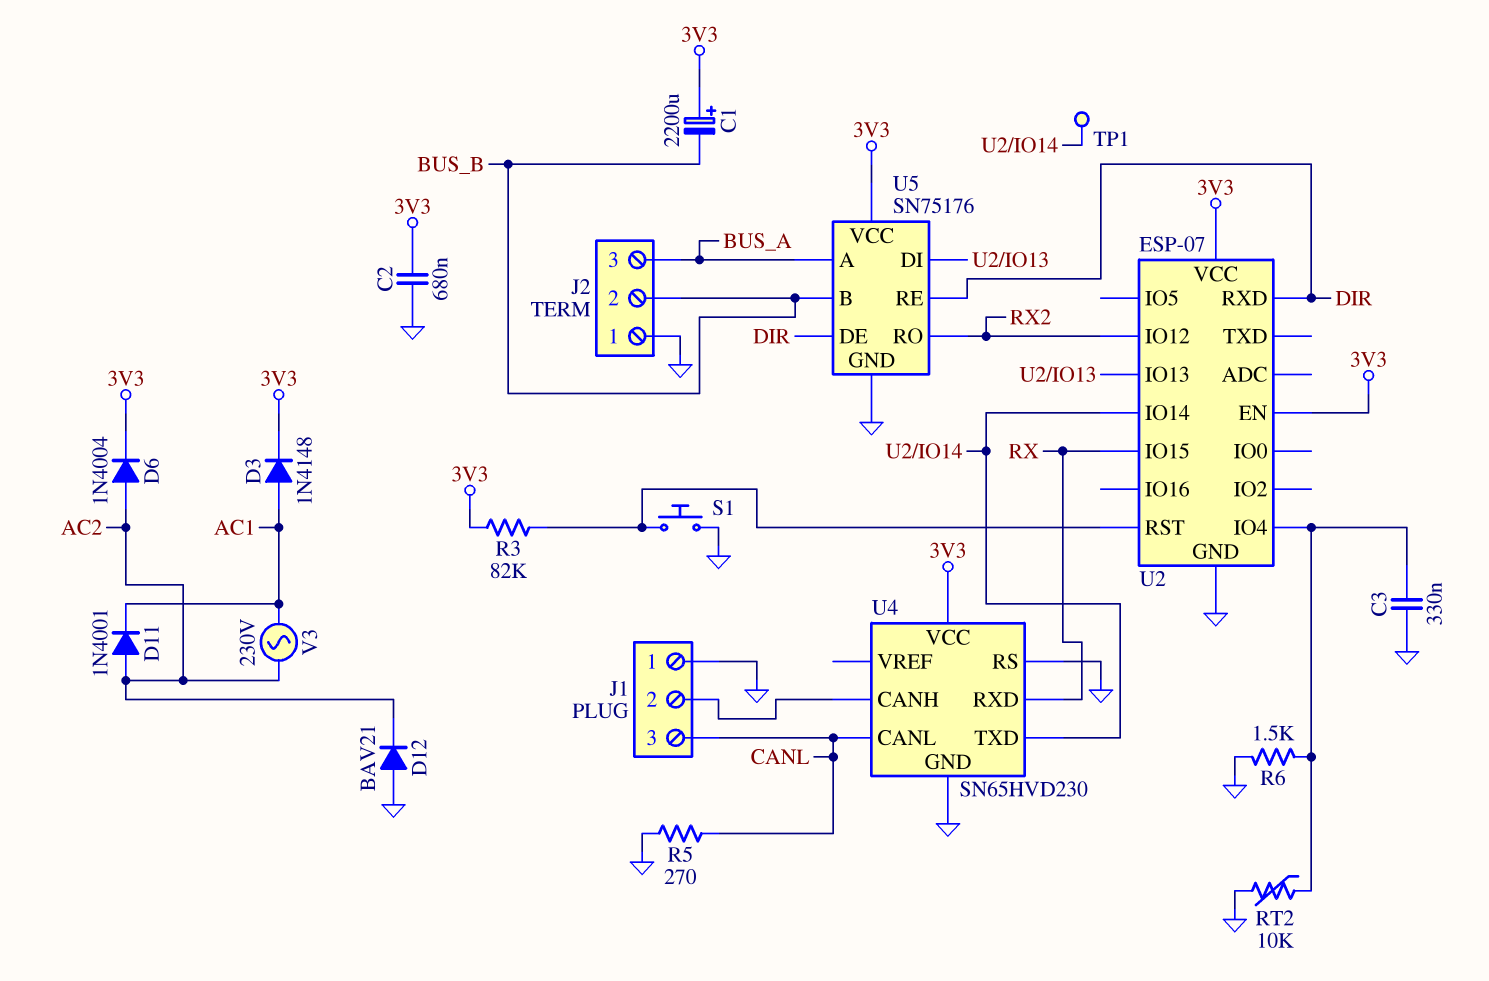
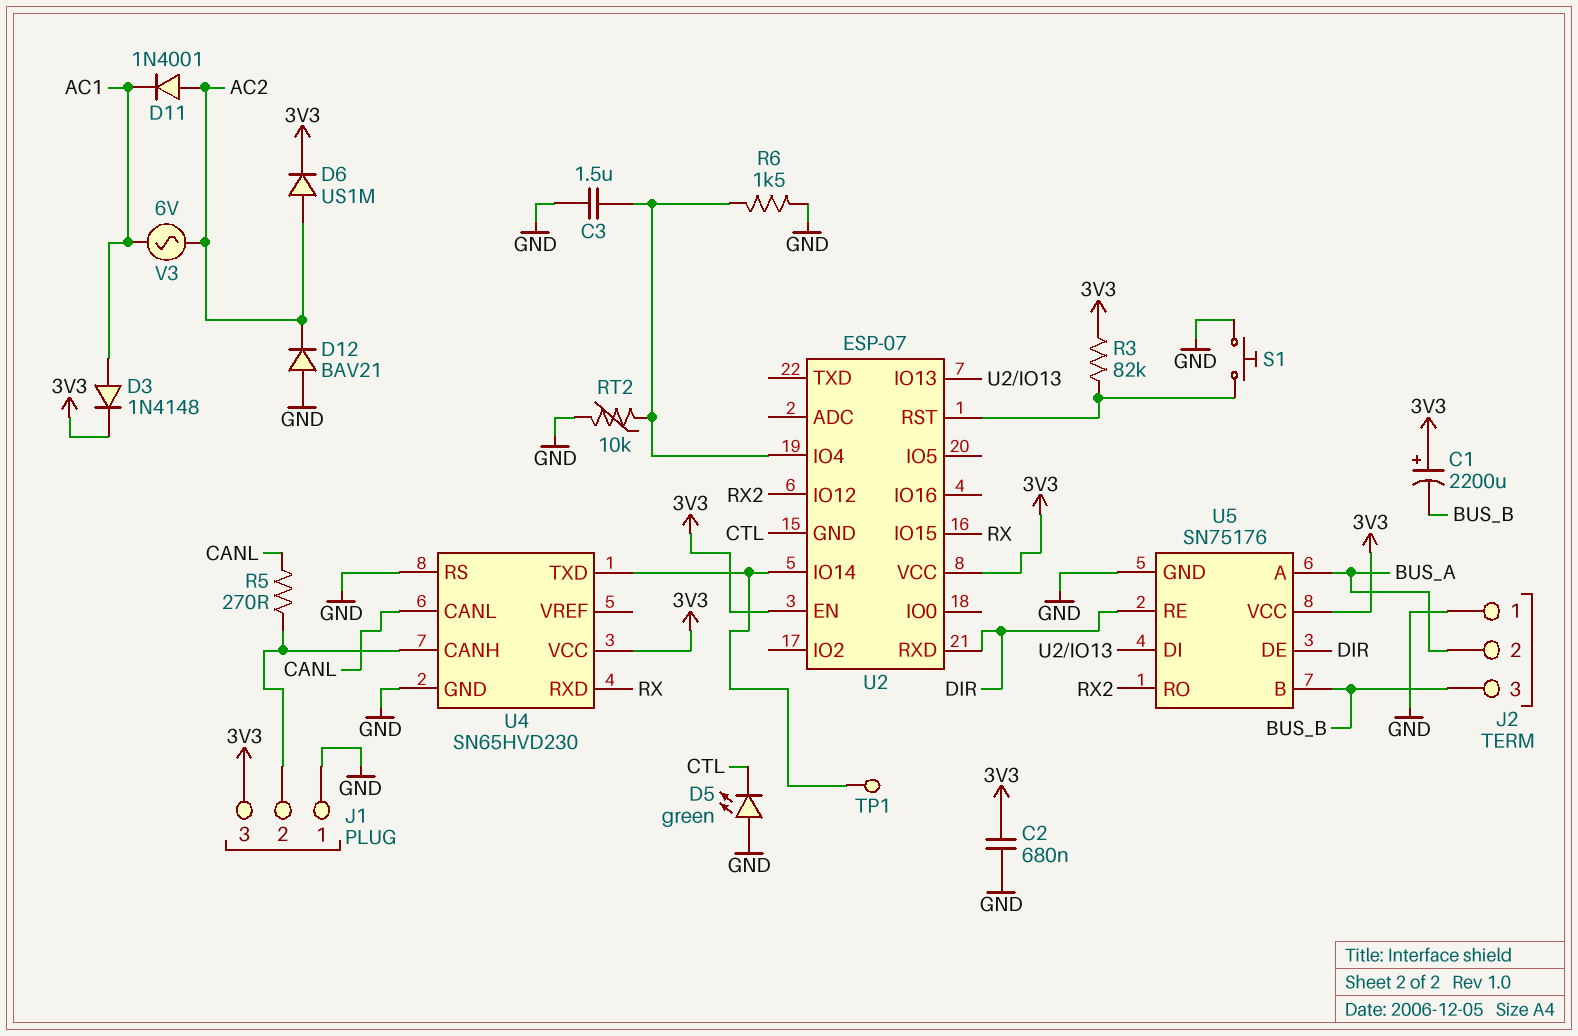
C3: 330nF (GND, U2/IO4) -> 1.5uF (GND, U2/IO4)
D5: none -> LED green (A GND, K CTL)
D6: diode 1N4004 (A AC2, K 3V3) -> diode US1M (A AC2, K 3V3)
J1 pin 3: CANL -> 3V3
J2 pin 2: BUS_B -> BUS_A
J2 pin 3: BUS_A -> BUS_B
R5: 270 (CANL, GND) -> 270 (CANL, J1/2)
U2 pin GND: GND -> CTL
V3: AC 230V (AC1, AC2) -> AC 6V (AC1, AC2)

